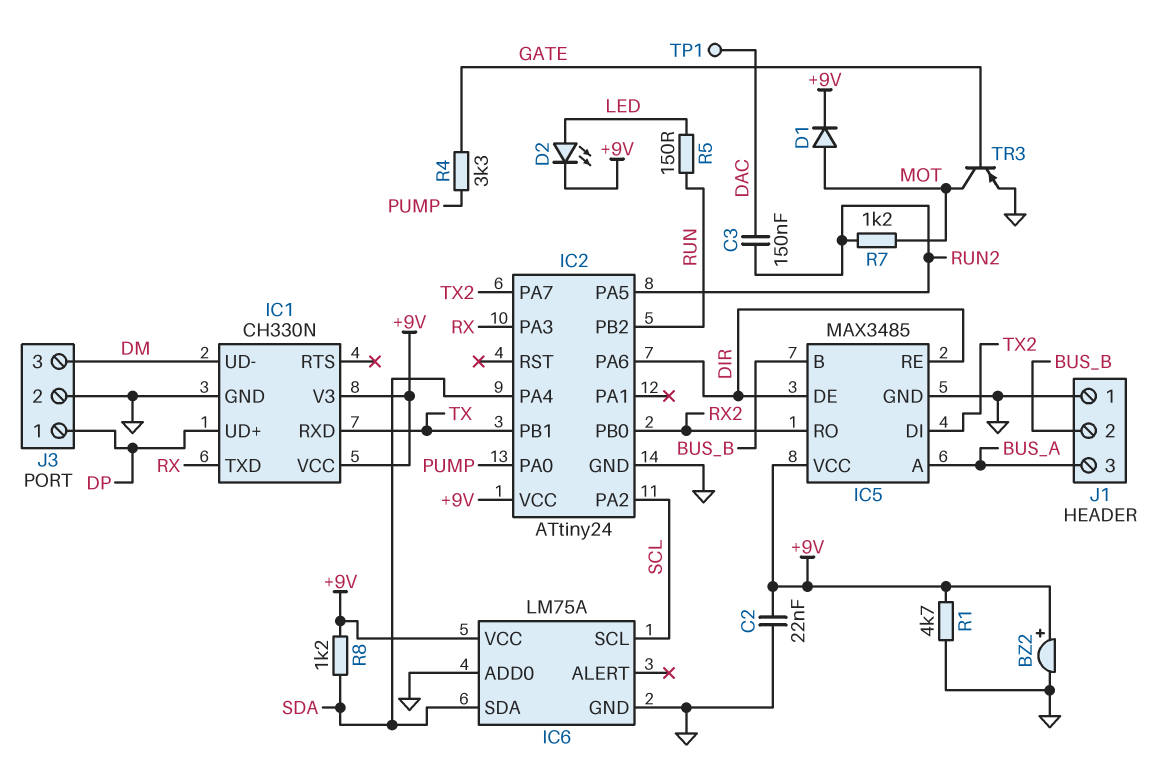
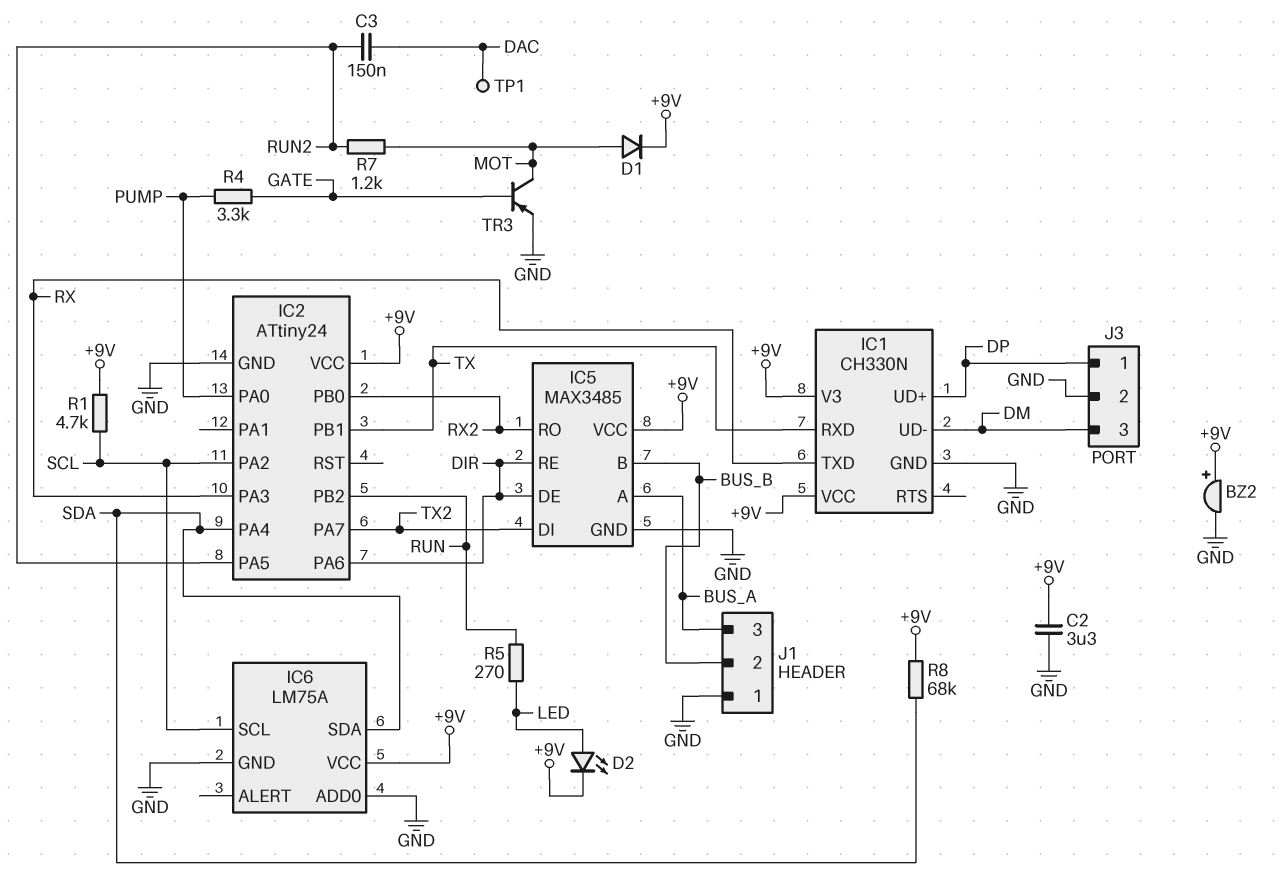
C2: 22nF (+9V, GND) -> 3.3uF (+9V, GND)
R1: 4.7k (+9V, GND) -> 4.7k (+9V, SCL)
R5: 150 (LED, RUN) -> 270 (LED, RUN)
R8: 1.2k (+9V, SDA) -> 68k (+9V, SDA)

